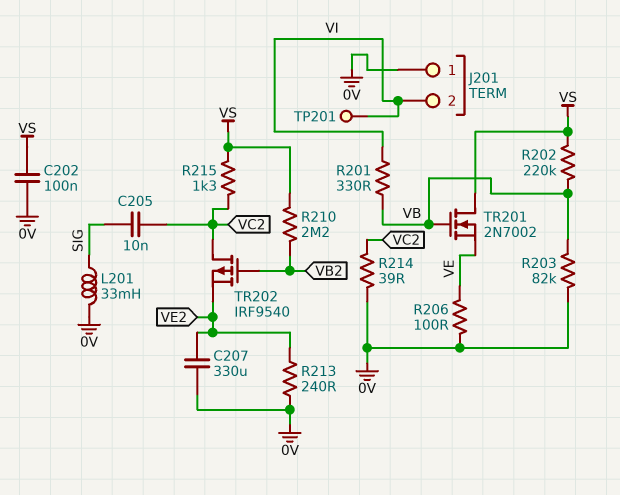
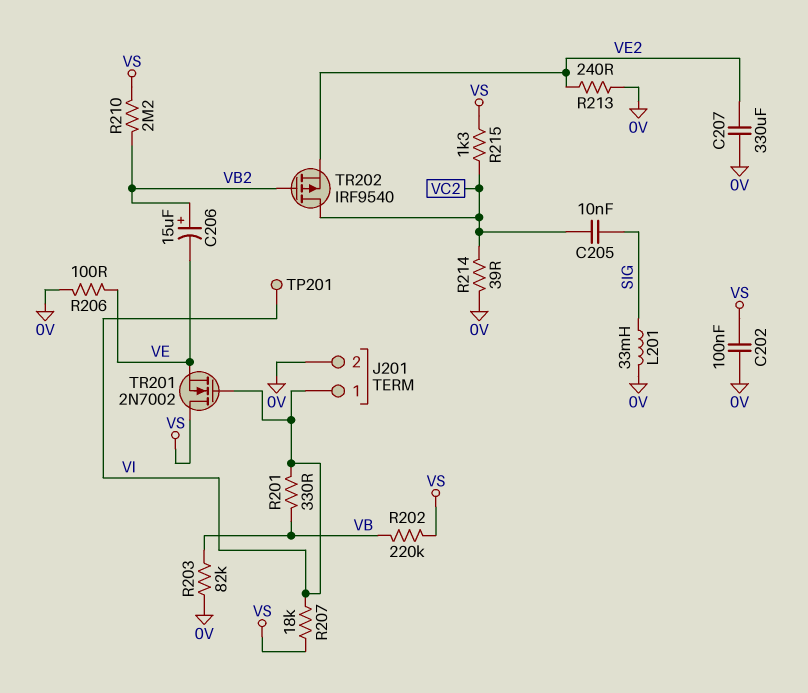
C206: none -> 15uF (plus VB2, minus VE)
J201 pin 1: 0V -> VI
J201 pin 2: VI -> 0V
R207: none -> 18k (VI, VS)
TR201: NMOS 2N7002 (G VB, D VS, S VE) -> NMOS 2N7002 (G VI, D VS, S VE)

